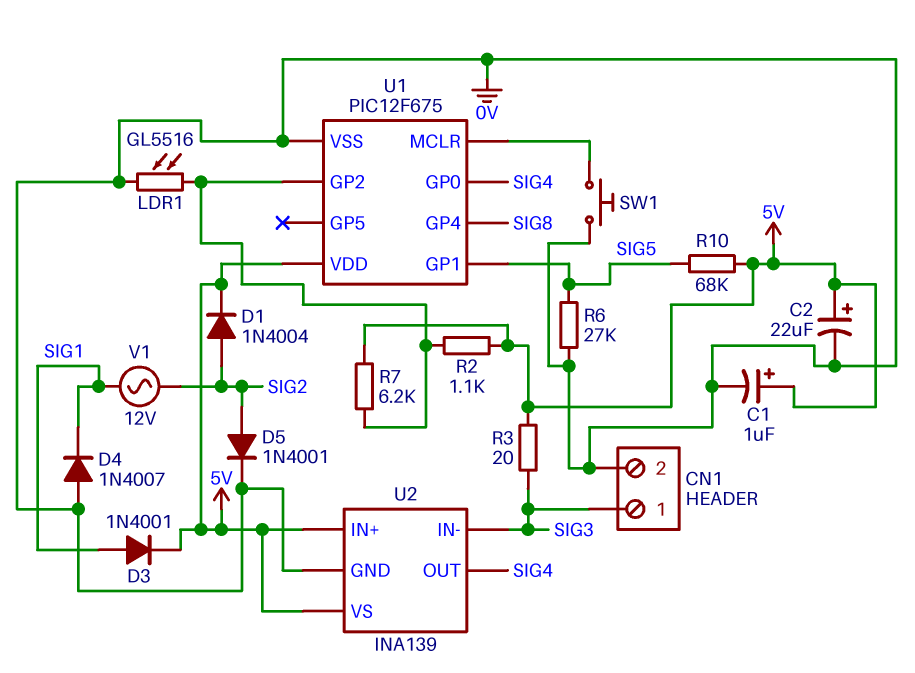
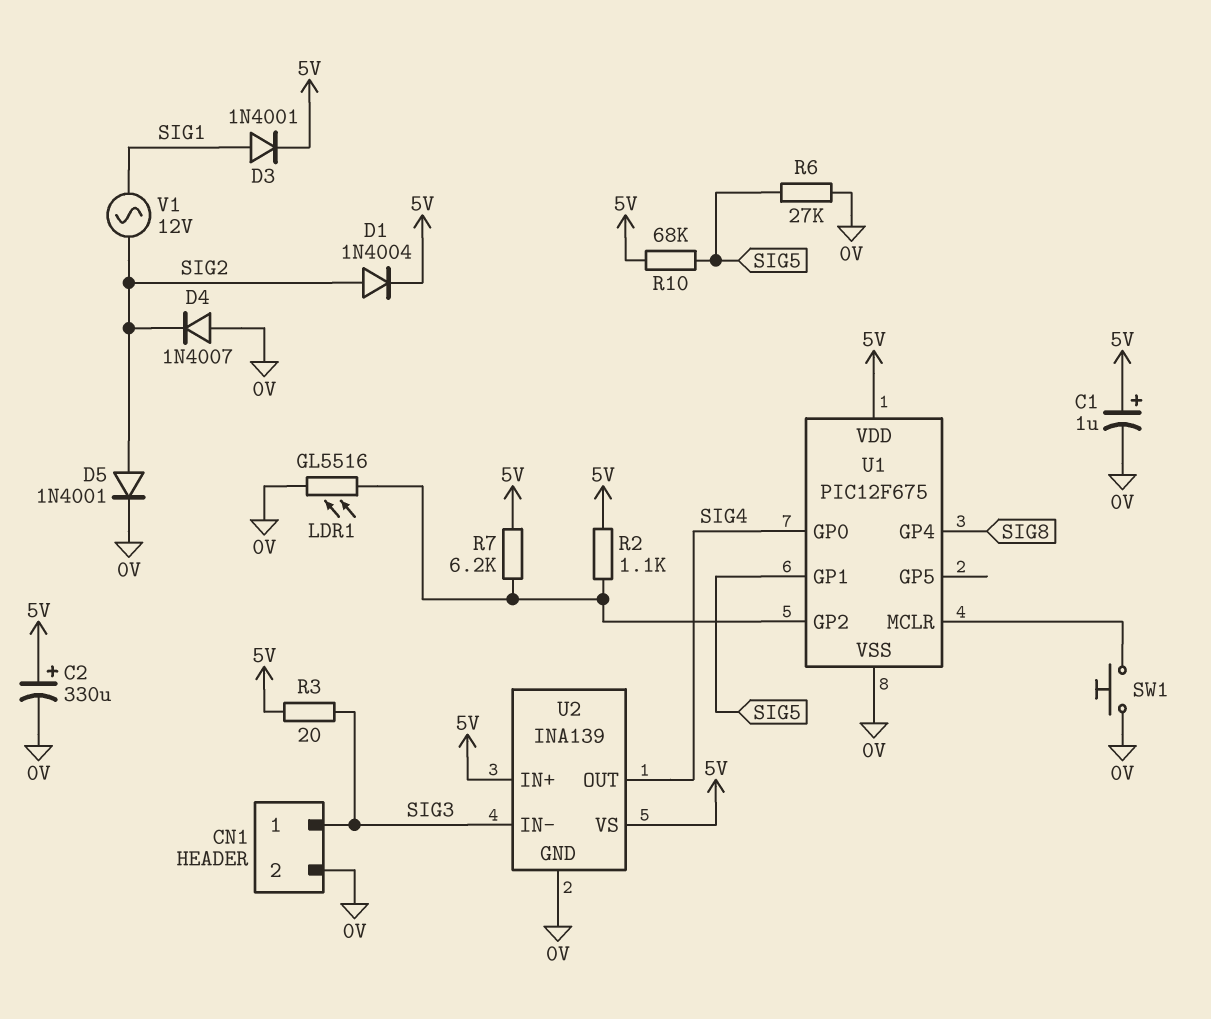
C2: 22uF (plus 5V, minus 0V) -> 330uF (plus 5V, minus 0V)
D4: diode 1N4007 (A 0V, K SIG1) -> diode 1N4007 (A 0V, K SIG2)

